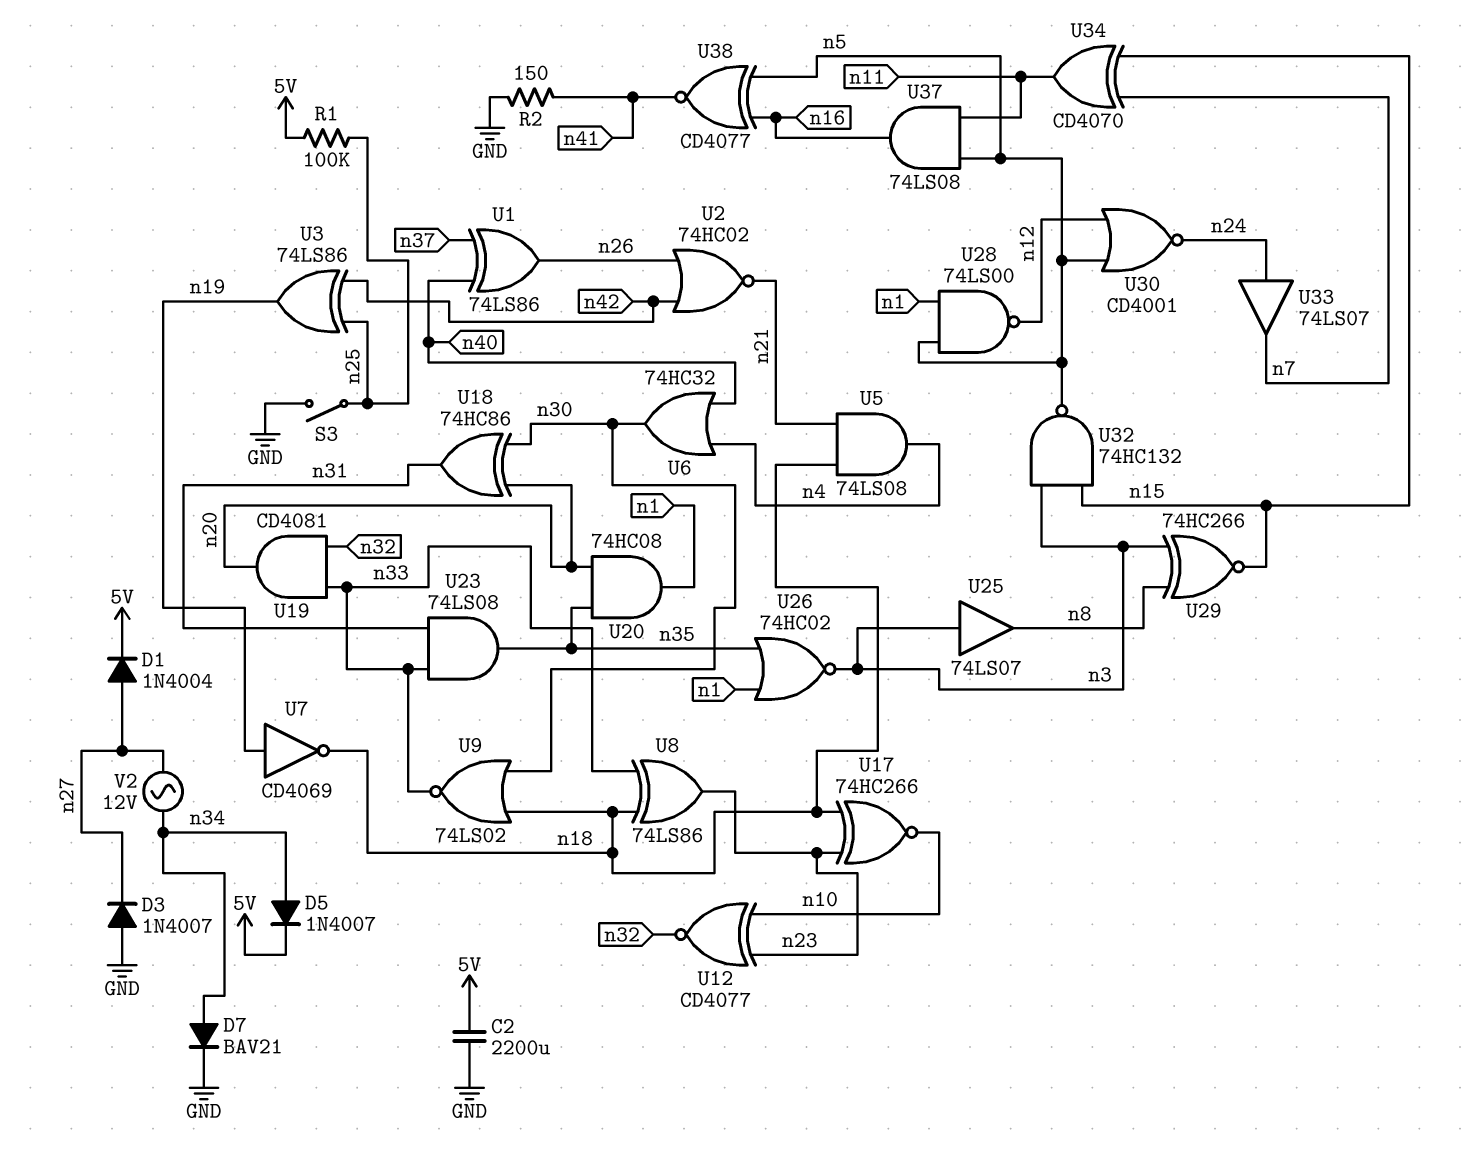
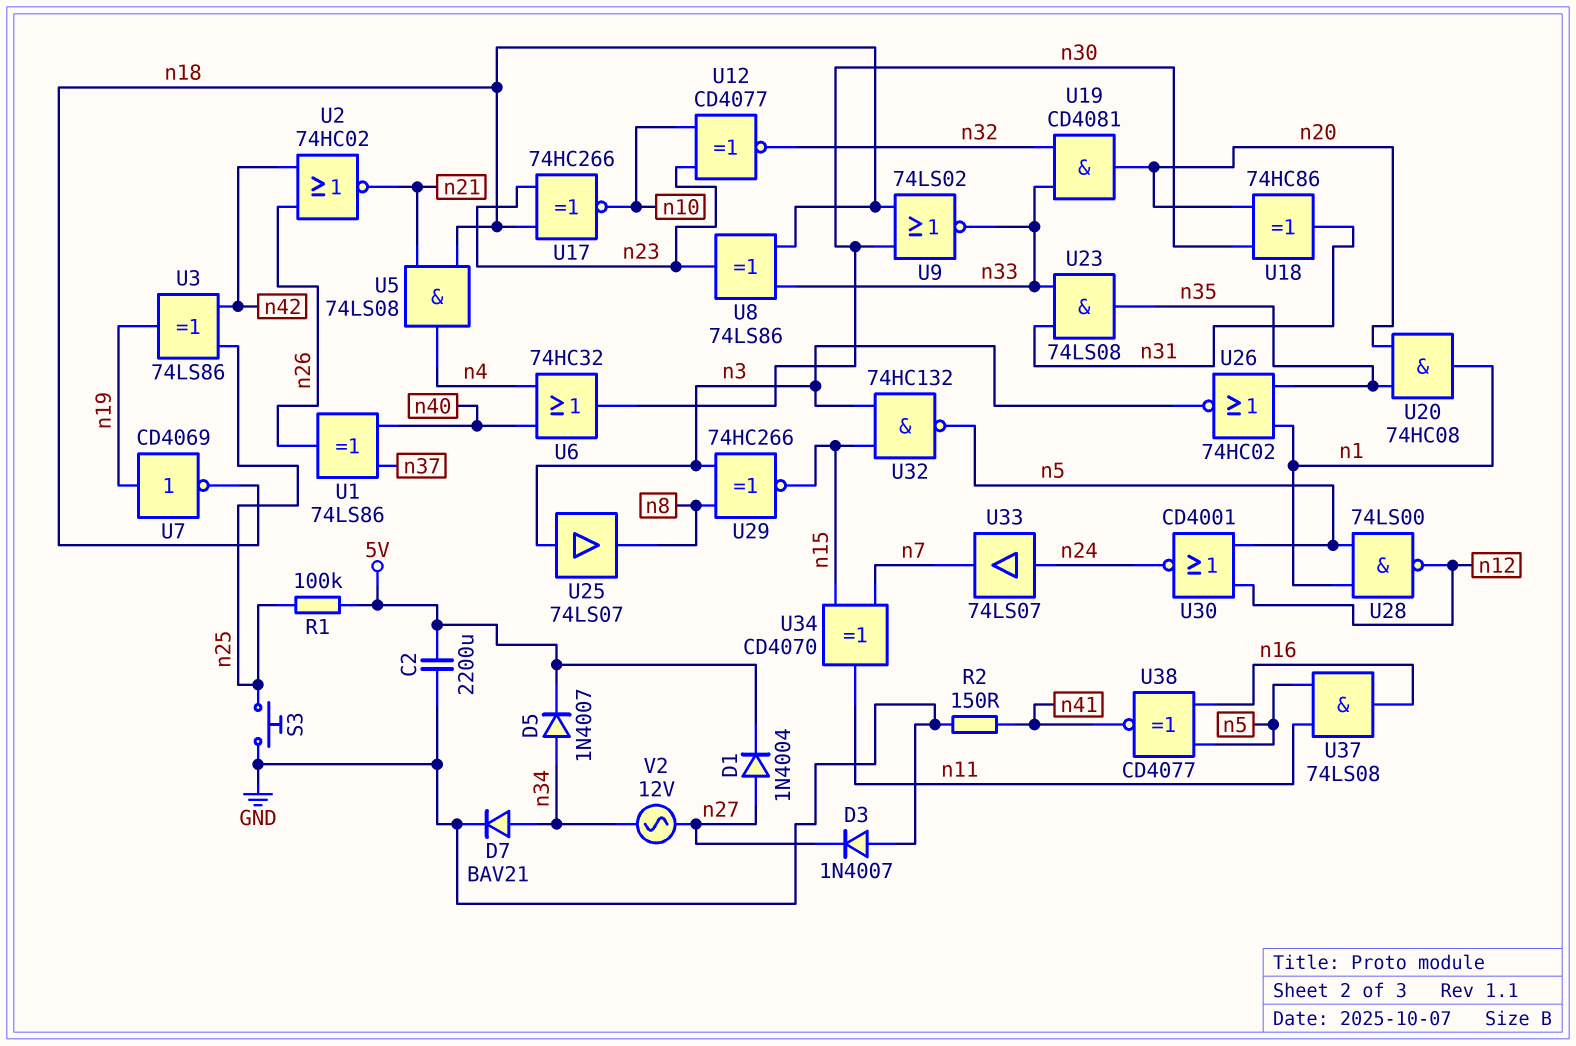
S3: switch (GND, n25) -> button (GND, n25)

